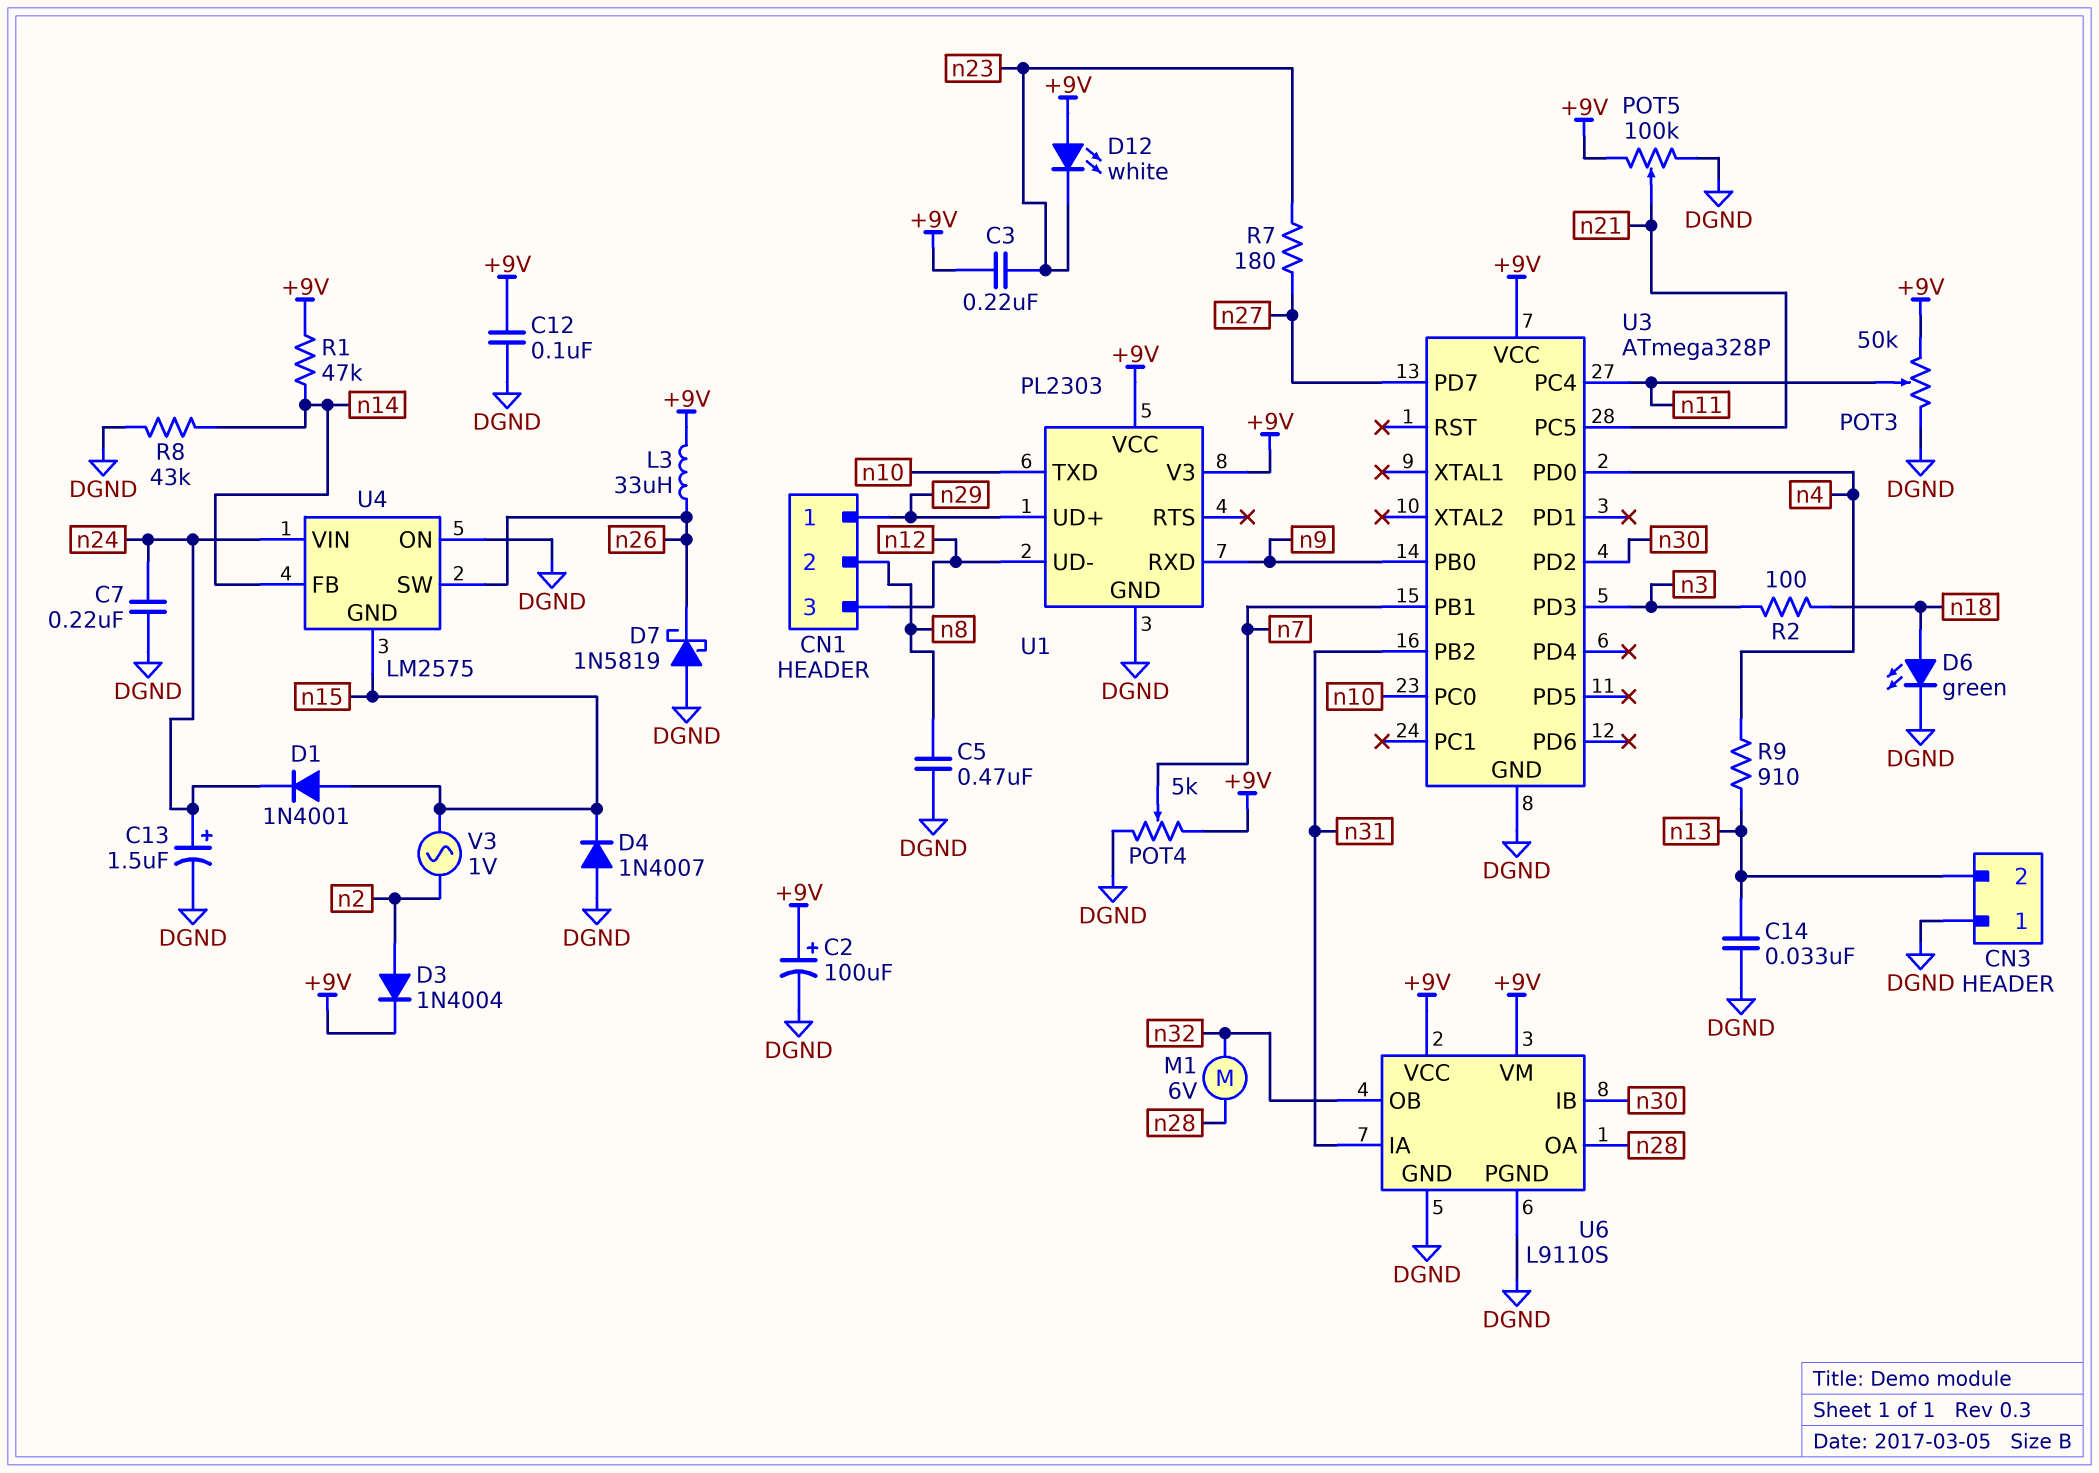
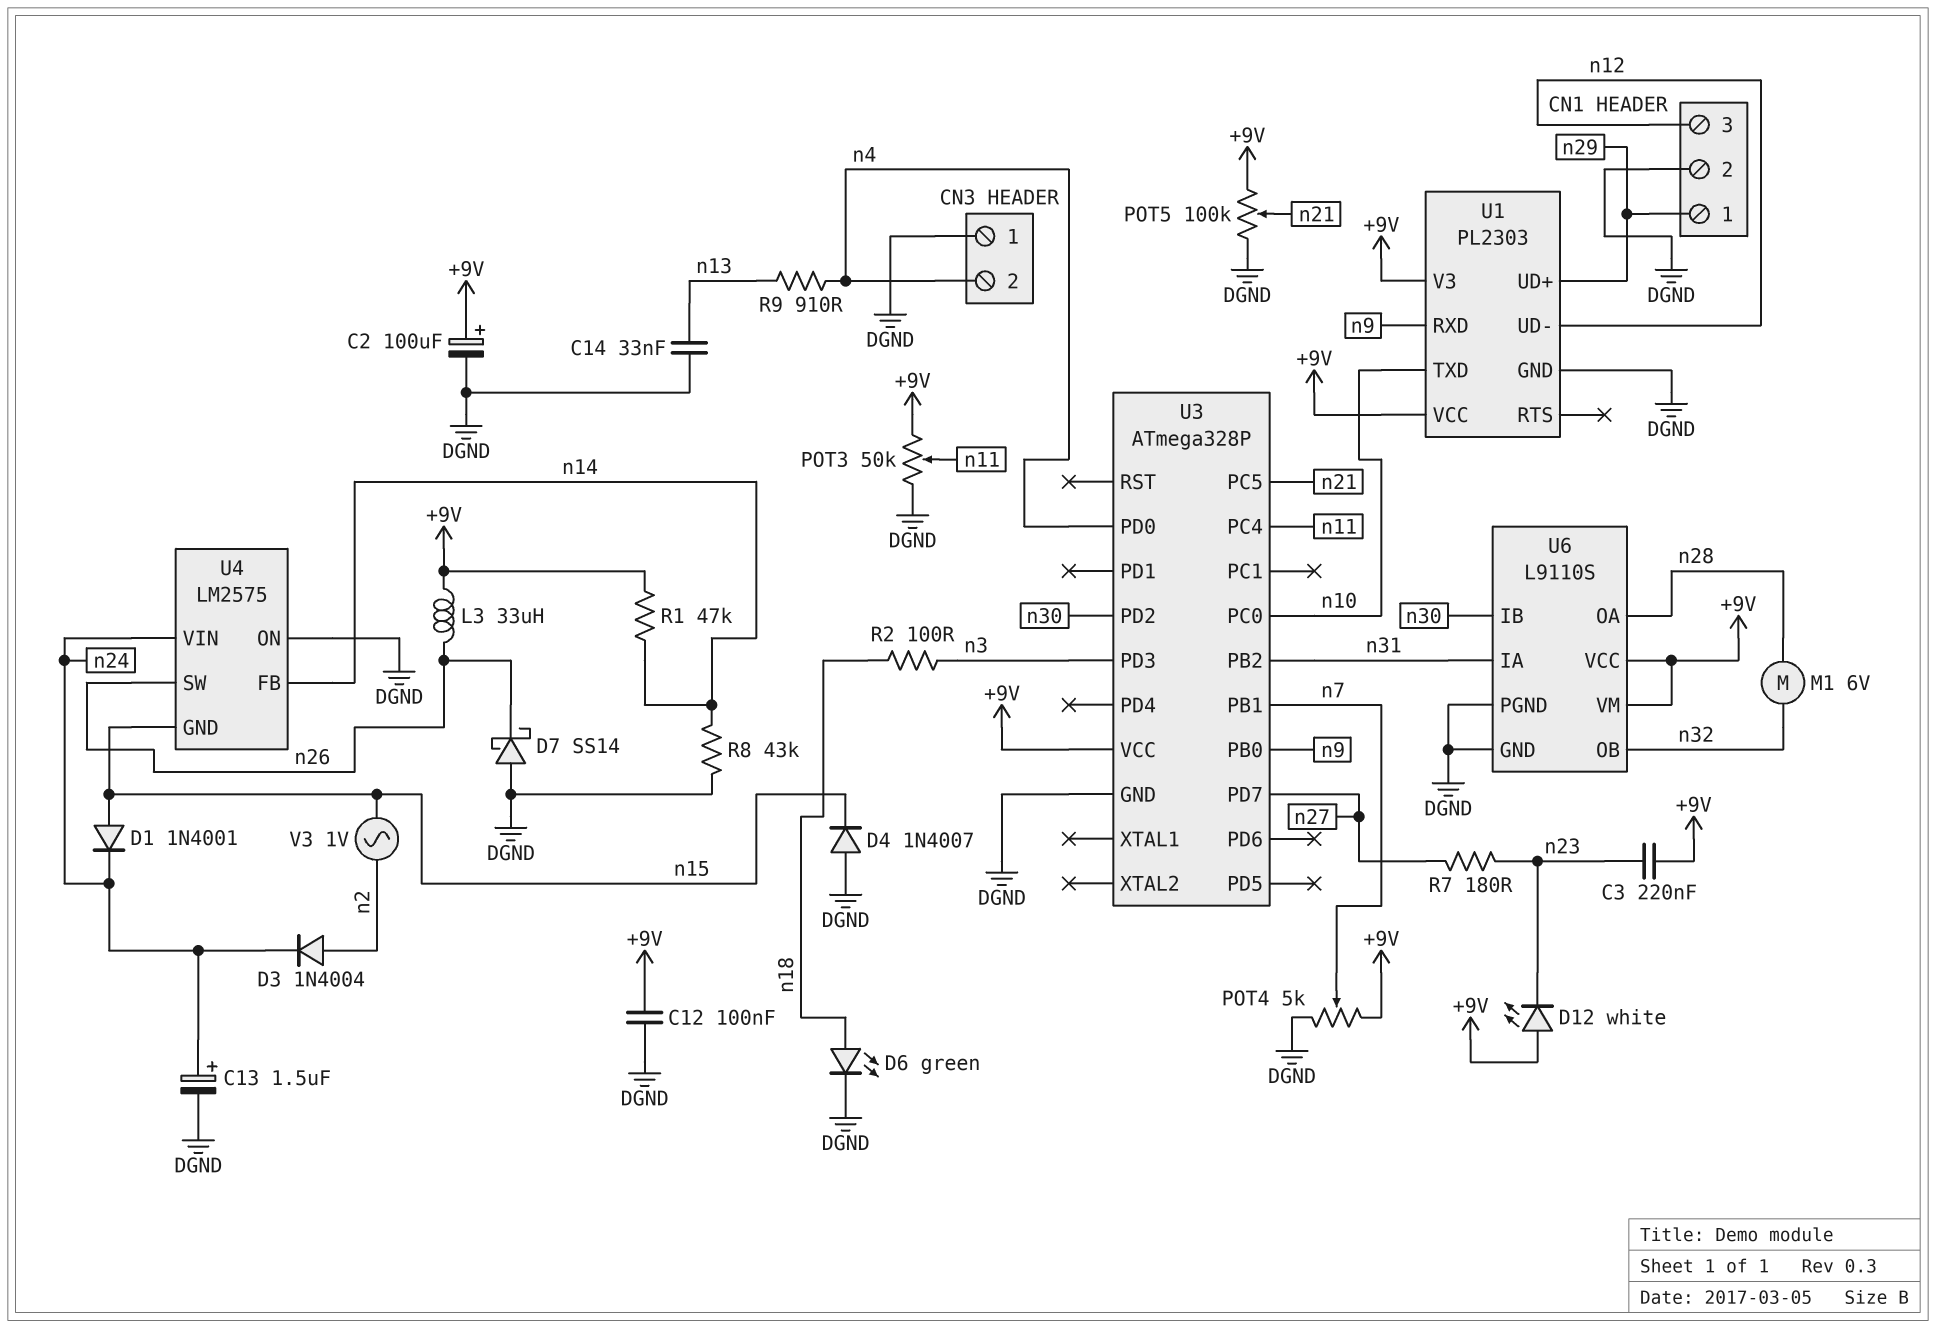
C5: 470nF (DGND, n8) -> none
C7: 220nF (DGND, n24) -> none
CN1 pin 2: n8 -> DGND
CN3 pin 2: n13 -> n4
D3: diode 1N4004 (A n2, K +9V) -> diode 1N4004 (A n2, K n24)
D7: schottky 1N5819 (A DGND, K n26) -> schottky SS14 (A DGND, K n26)

